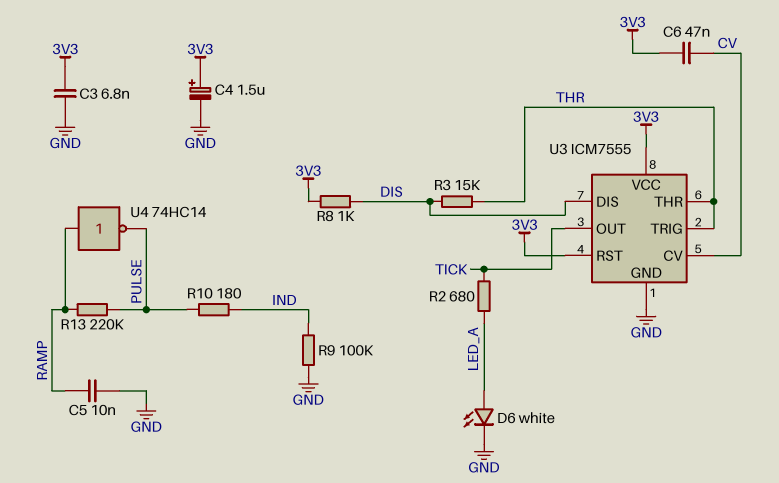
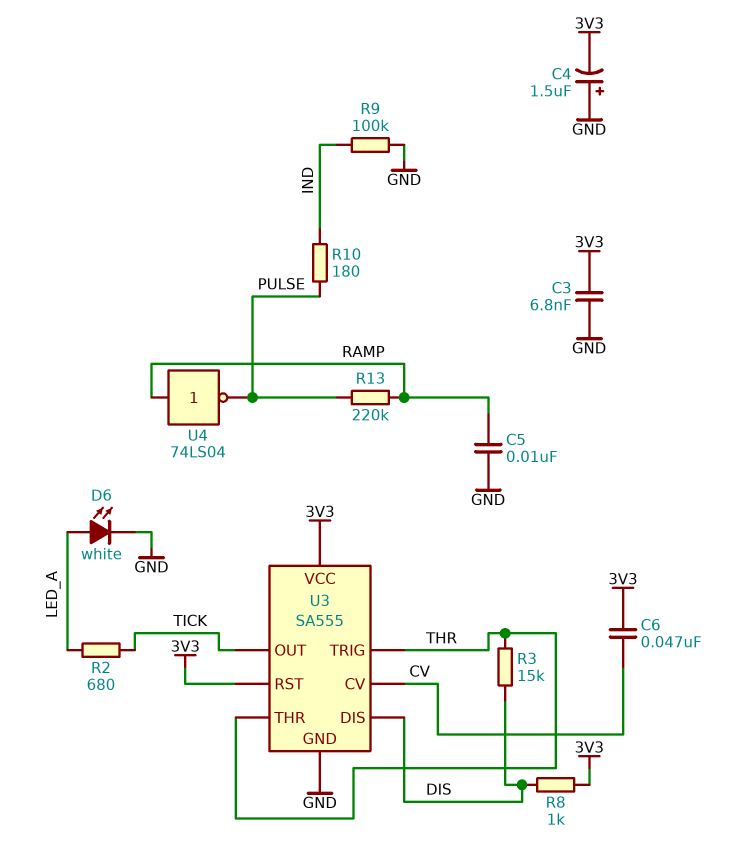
C4: 1.5uF (plus 3V3, minus GND) -> 1.5uF (plus GND, minus 3V3)
U3: ICM7555 -> SA555
U4: NOT 74HC14 (in RAMP, out PULSE) -> NOT 74LS04 (in RAMP, out PULSE)

